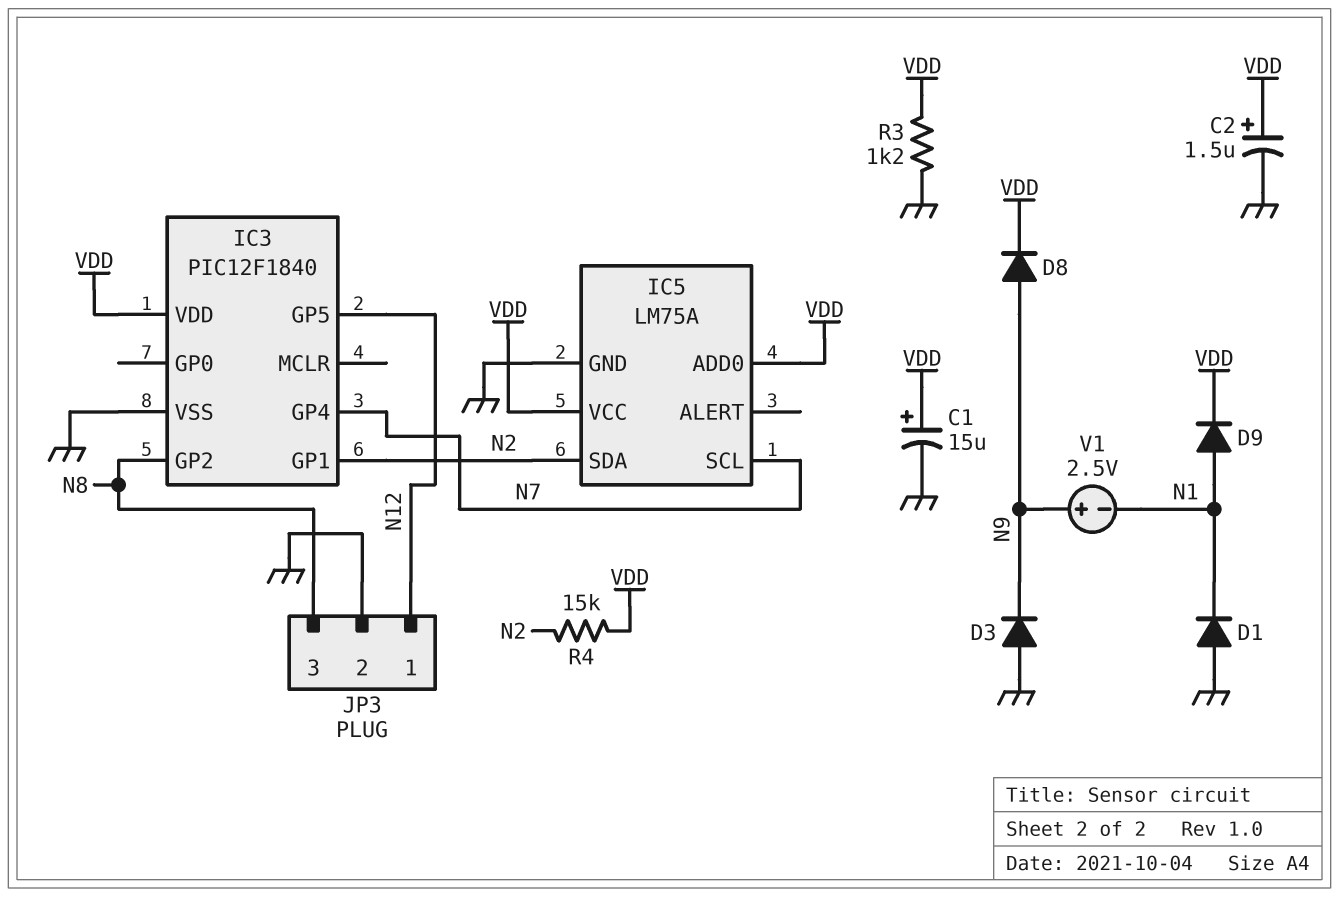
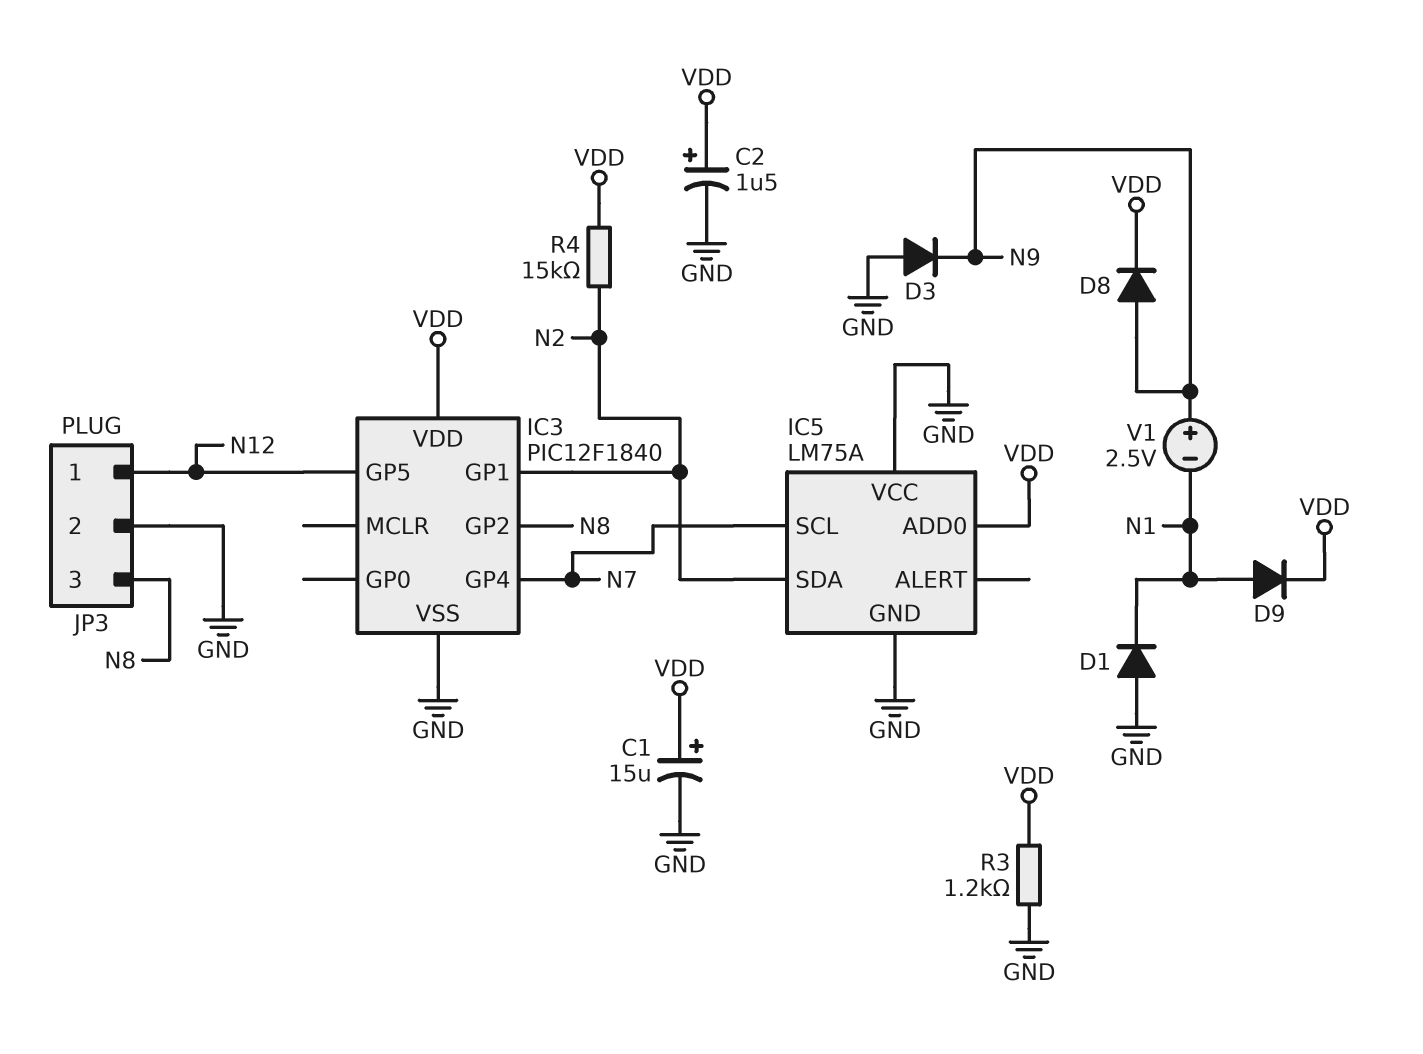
IC5 pin VCC: VDD -> GND

